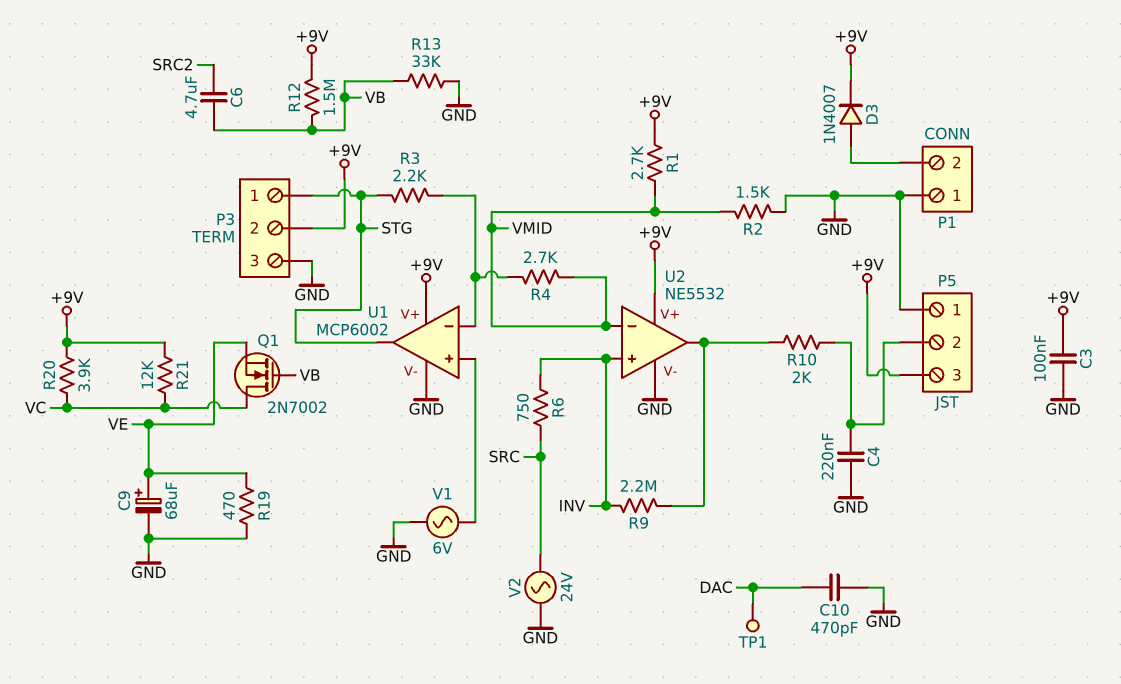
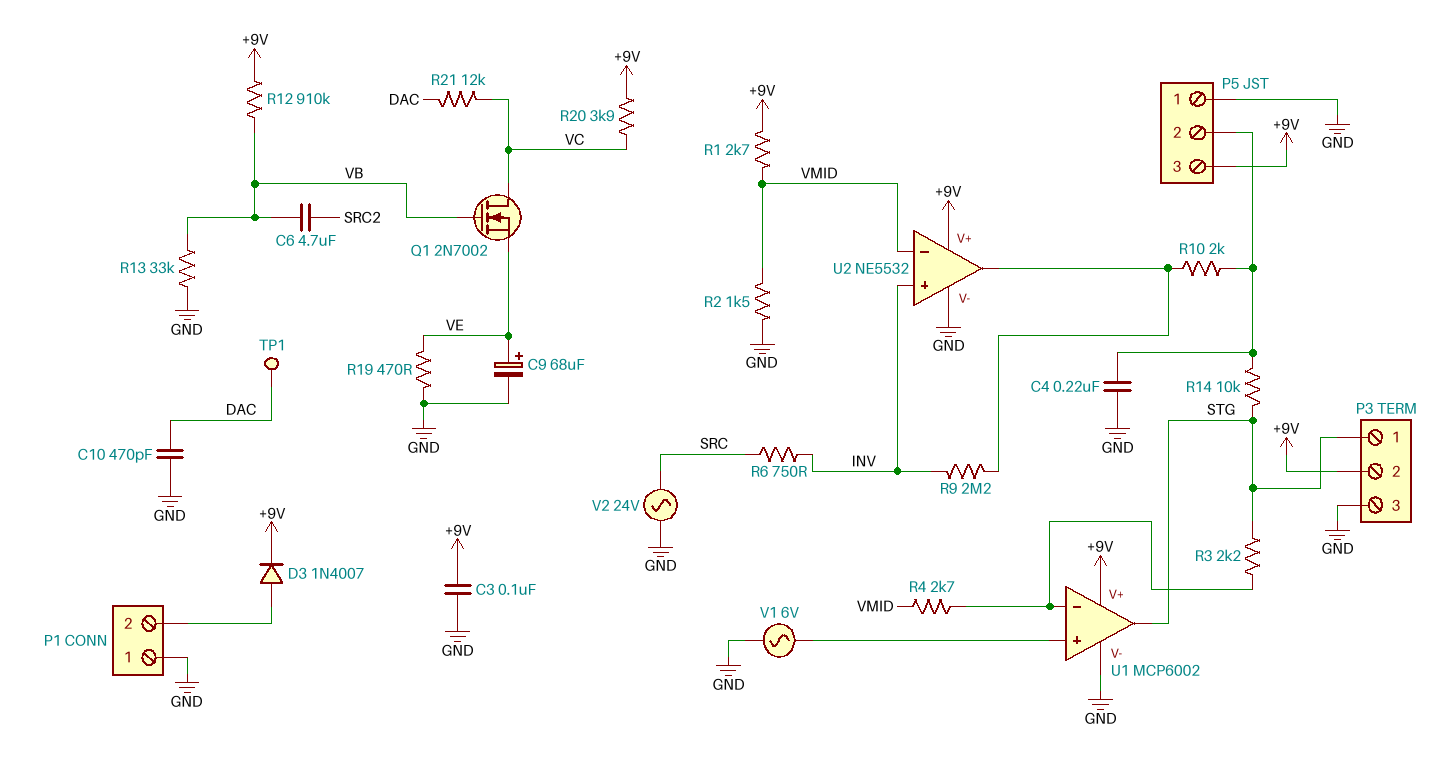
R12: 1.5M (+9V, VB) -> 910k (+9V, VB)
R14: none -> 10k (P5/2, STG)
R21: 12k (+9V, VC) -> 12k (DAC, VC)

